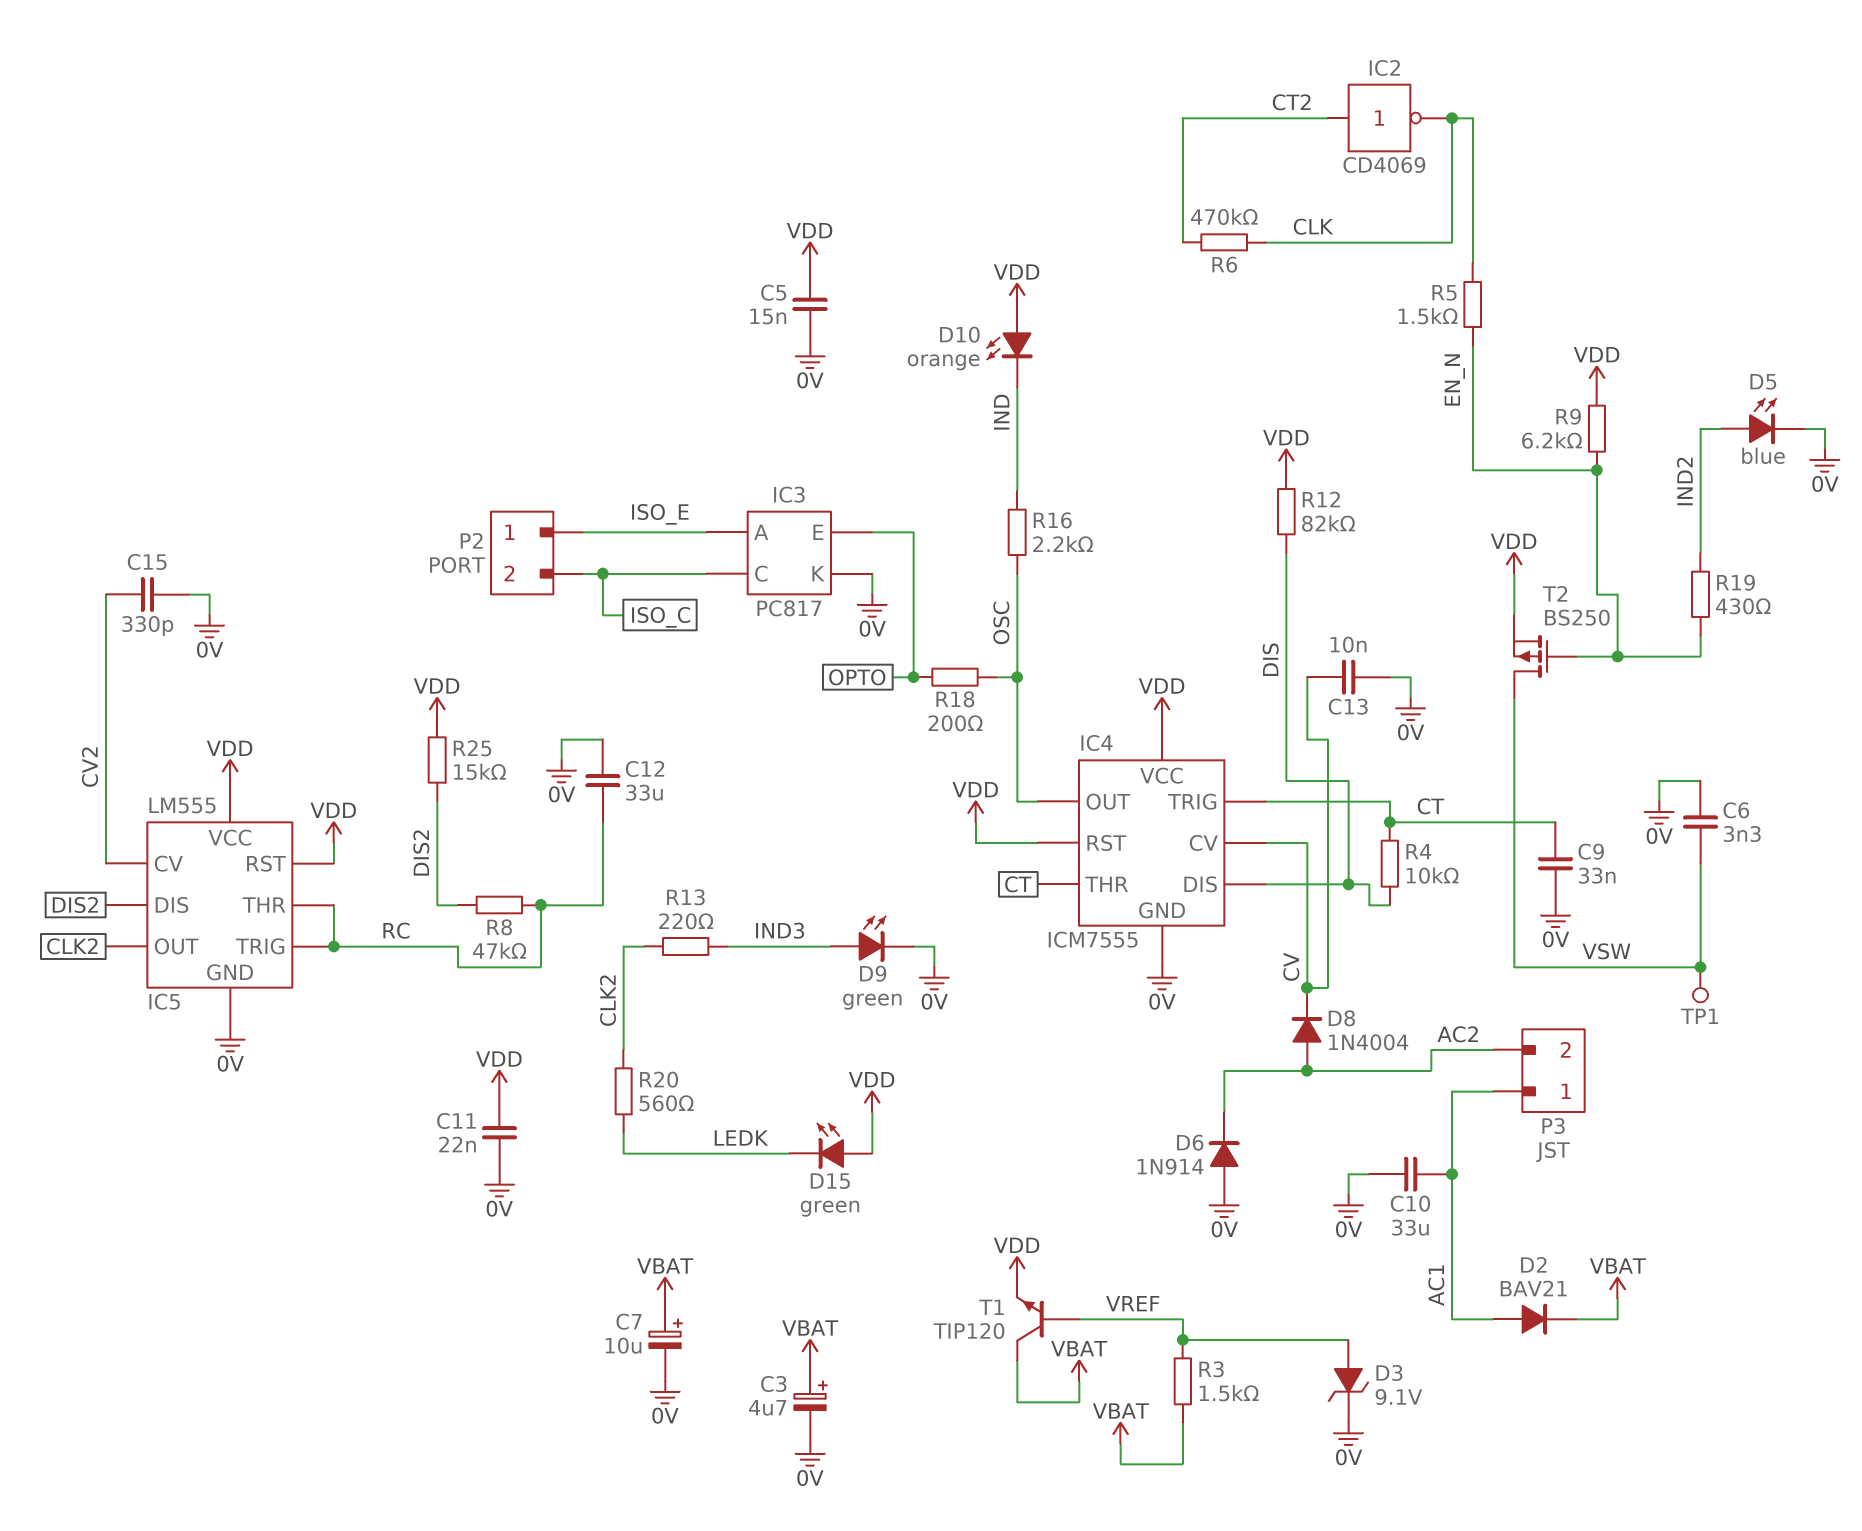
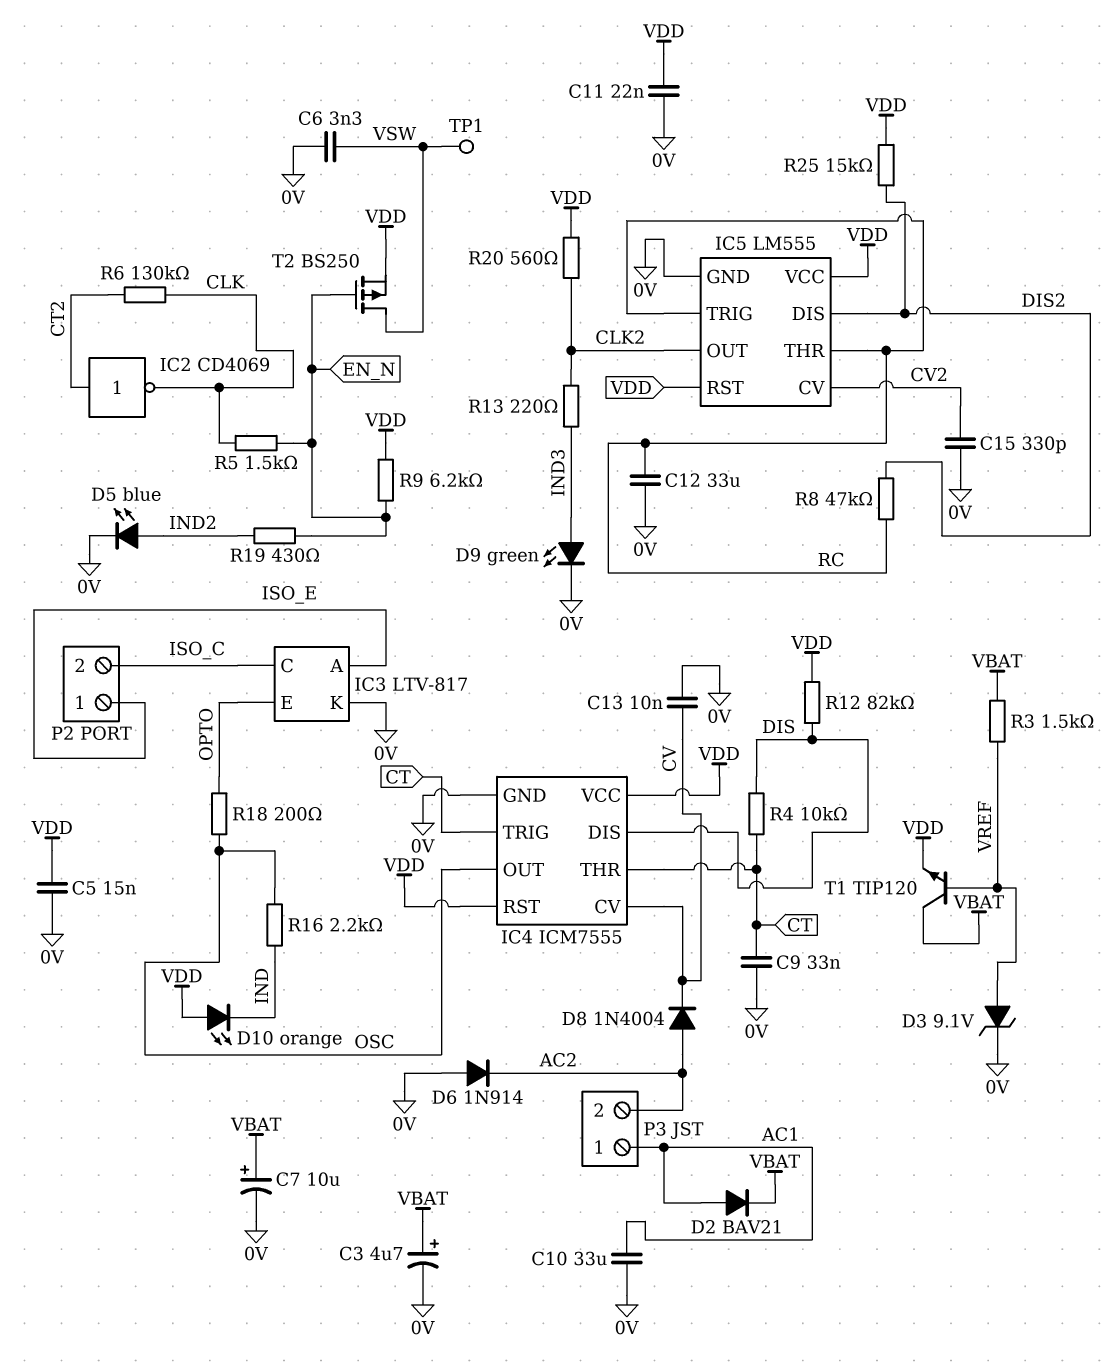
D15: LED green (A VDD, K LEDK) -> none
IC3: PC817 -> LTV-817
R6: 470k (CLK, CT2) -> 130k (CLK, CT2)
R20: 560 (CLK2, LEDK) -> 560 (CLK2, VDD)

